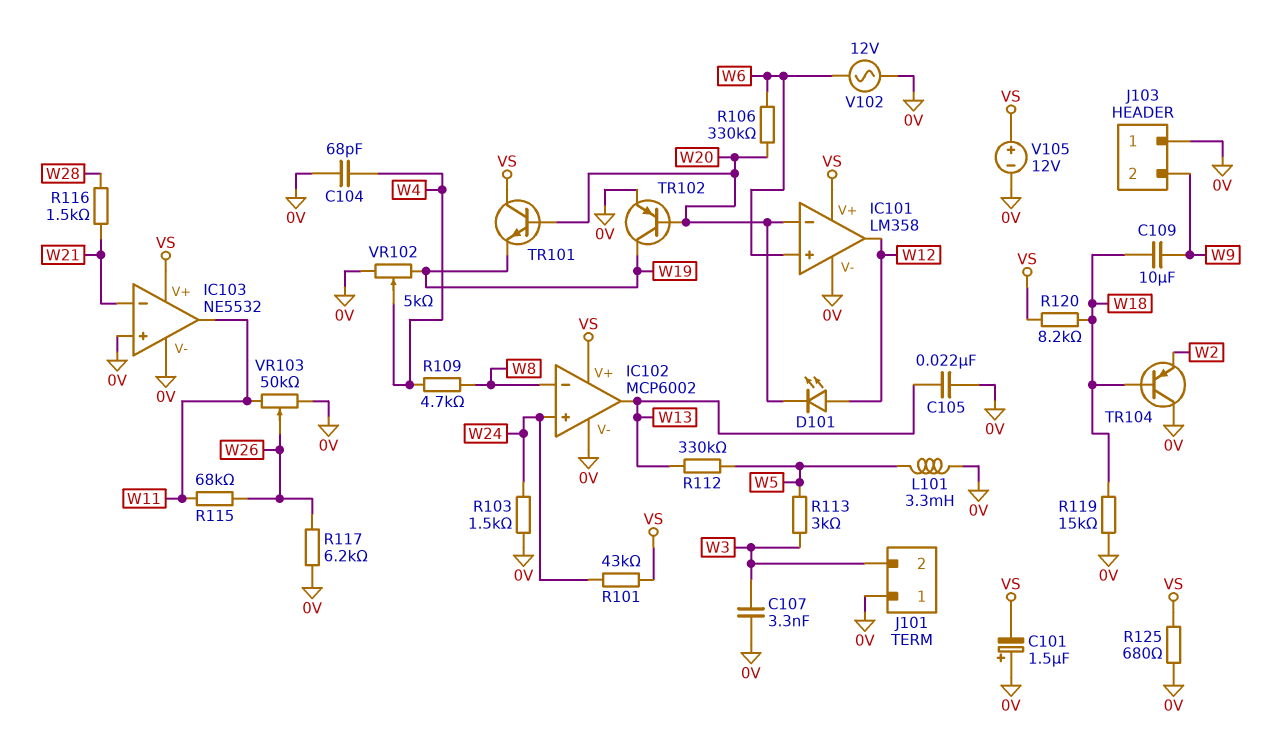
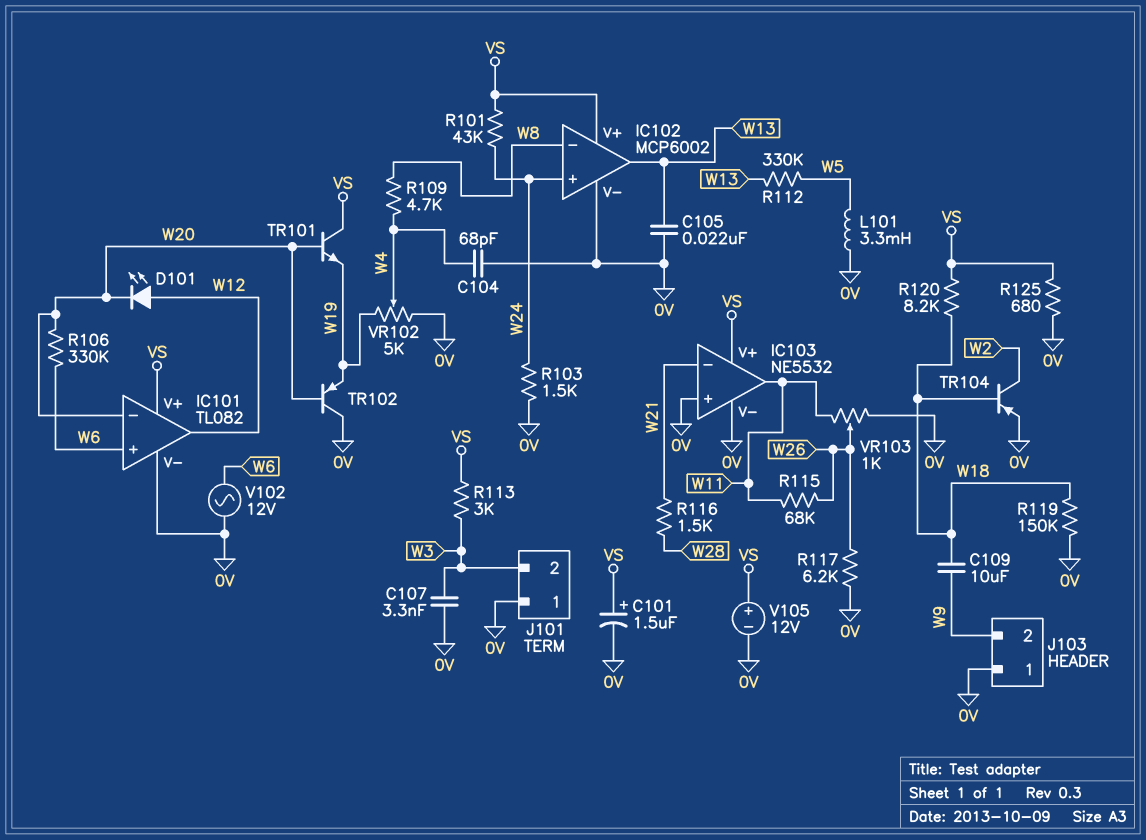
C101: 1.5uF (plus 0V, minus VS) -> 1.5uF (plus VS, minus 0V)
IC101: LM358 -> TL082
R113: 3k (W3, W5) -> 3k (VS, W3)
R119: 15k (0V, W18) -> 150k (0V, W18)
TR102: PNP (B W20, C W19, E 0V) -> PNP (B W20, C 0V, E W19)
TR104: PNP (B W18, C 0V, E W2) -> PNP (B W18, C W2, E 0V)
VR103: 50k (0V, W11, wiper W26) -> 1k (0V, W11, wiper W26)

